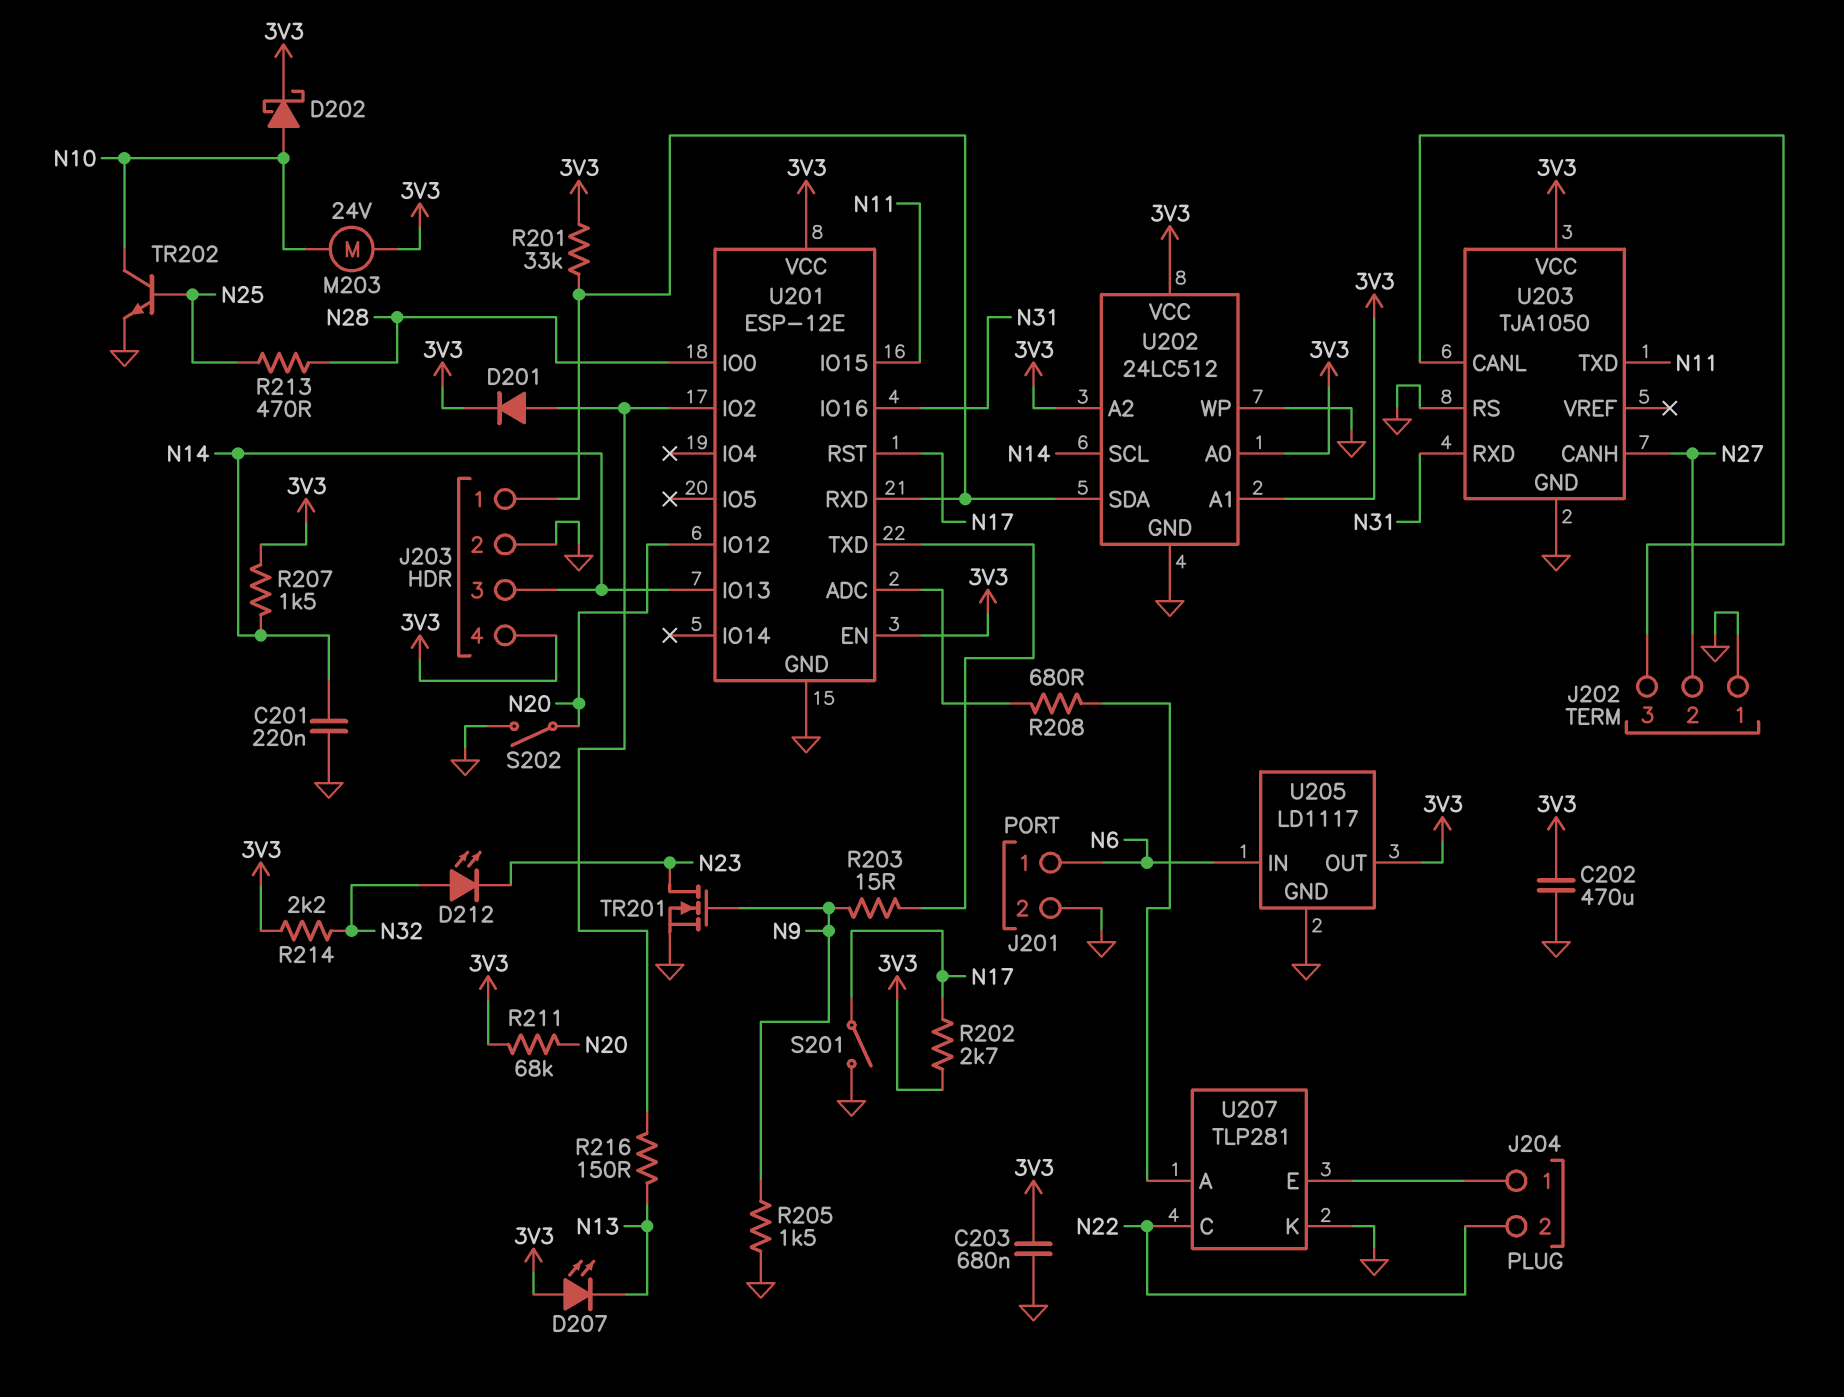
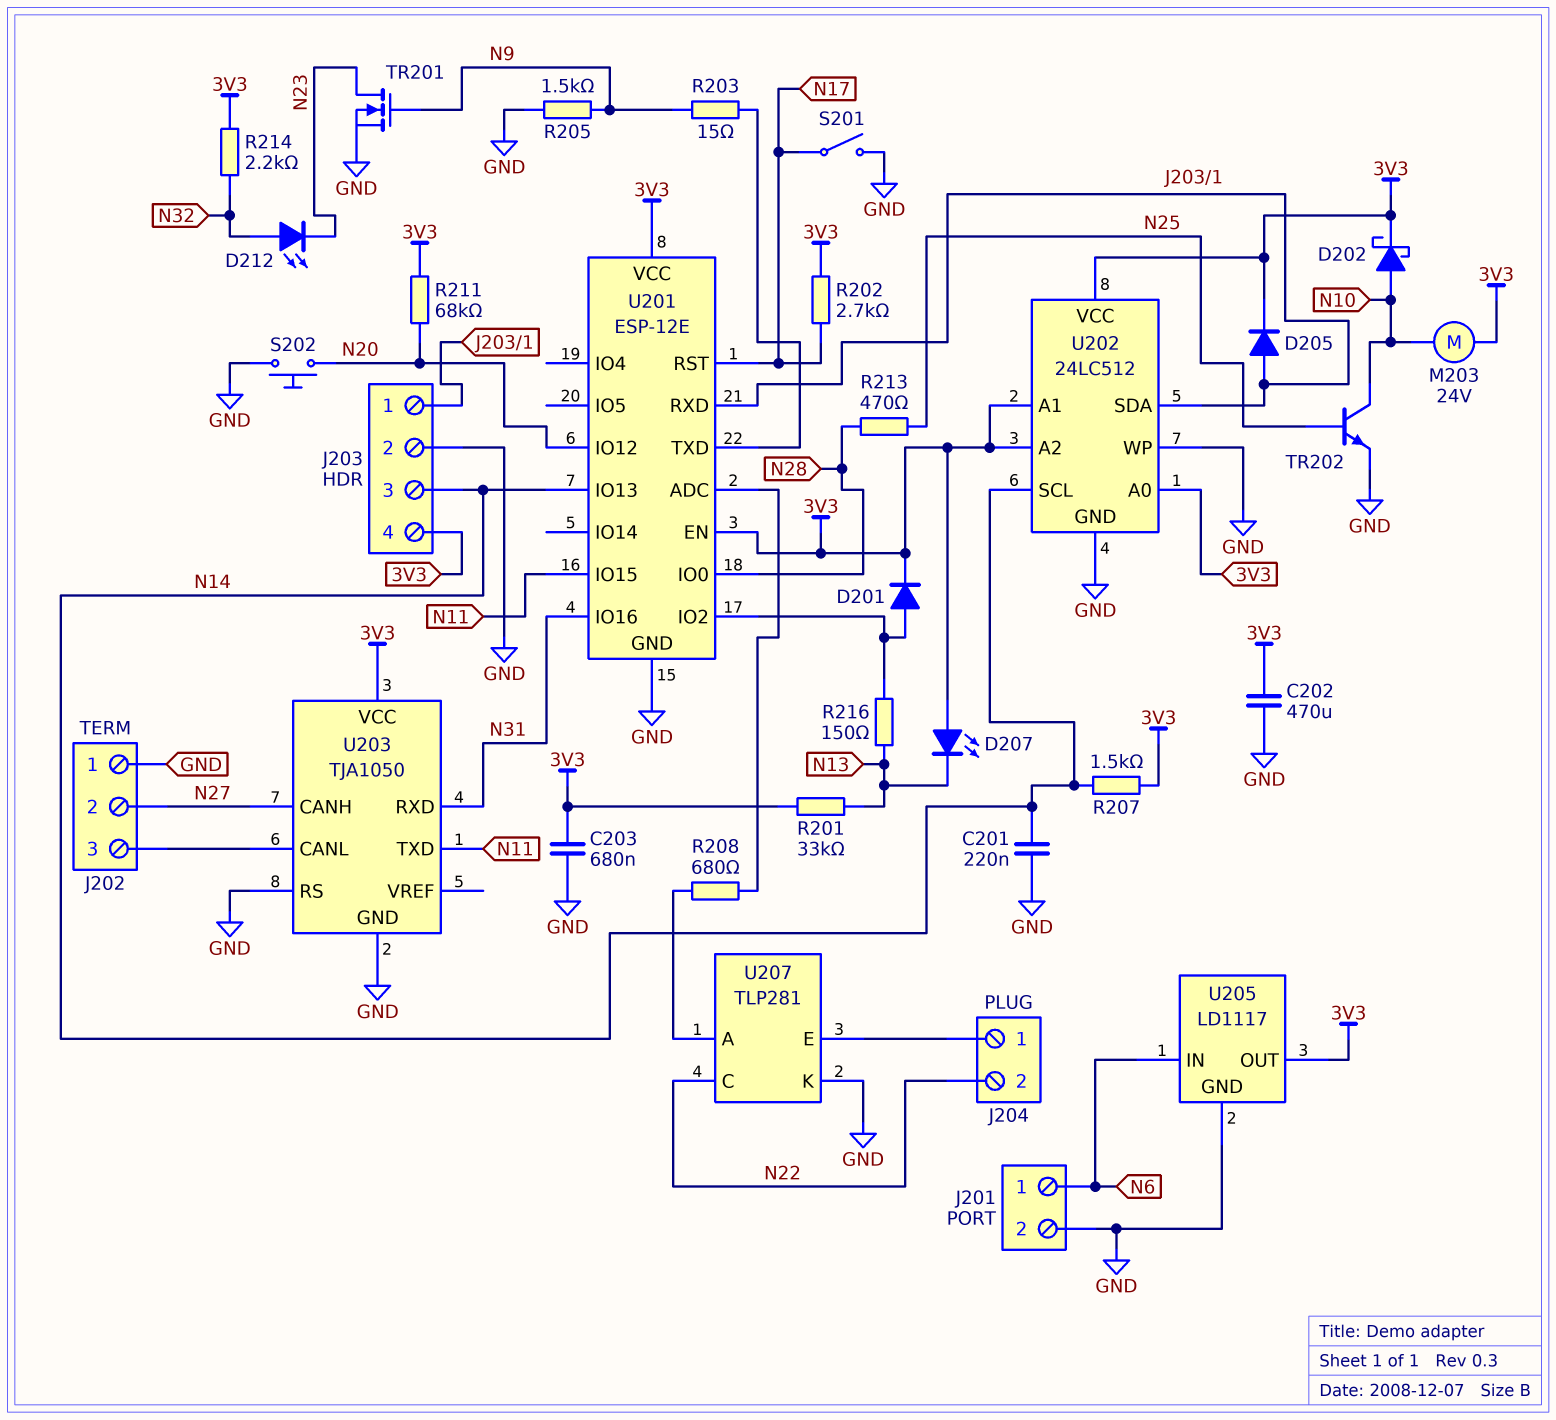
D205: none -> diode (A J203/1, K 3V3)
R201: 33k (3V3, J203/1) -> 33k (3V3, N13)
S202: switch (GND, N20) -> button (GND, N20)

